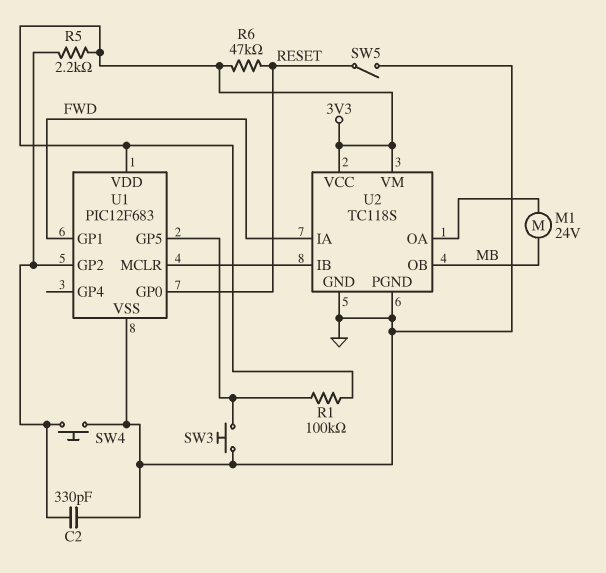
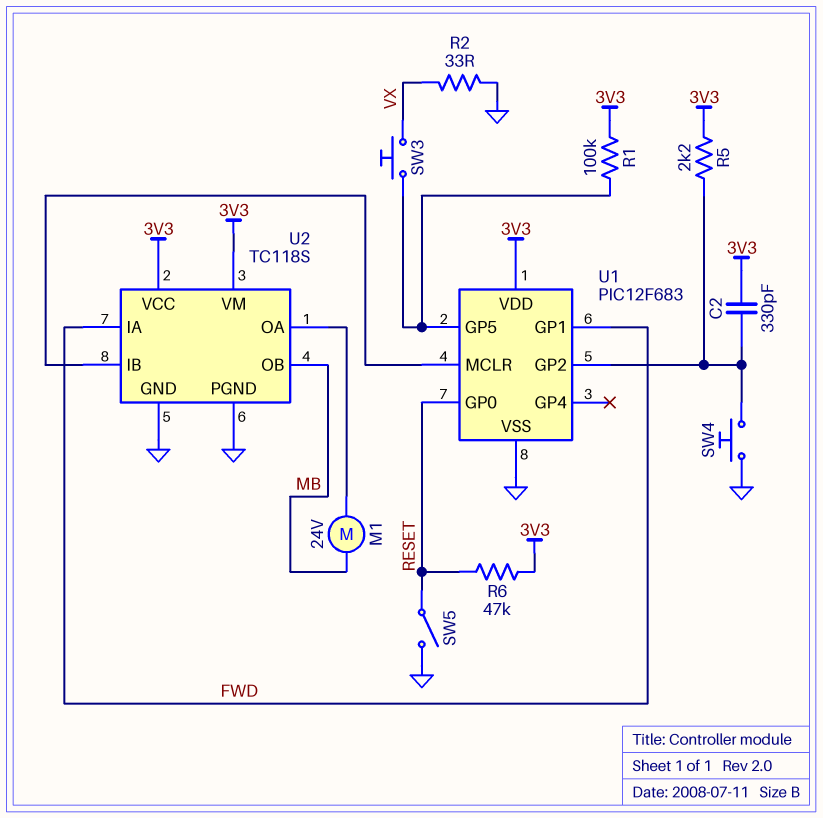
C2: 330pF (GND, U1/GP2) -> 330pF (3V3, U1/GP2)
R2: none -> 33 (GND, VX)
SW3: button (GND, U1/GP5) -> button (U1/GP5, VX)

